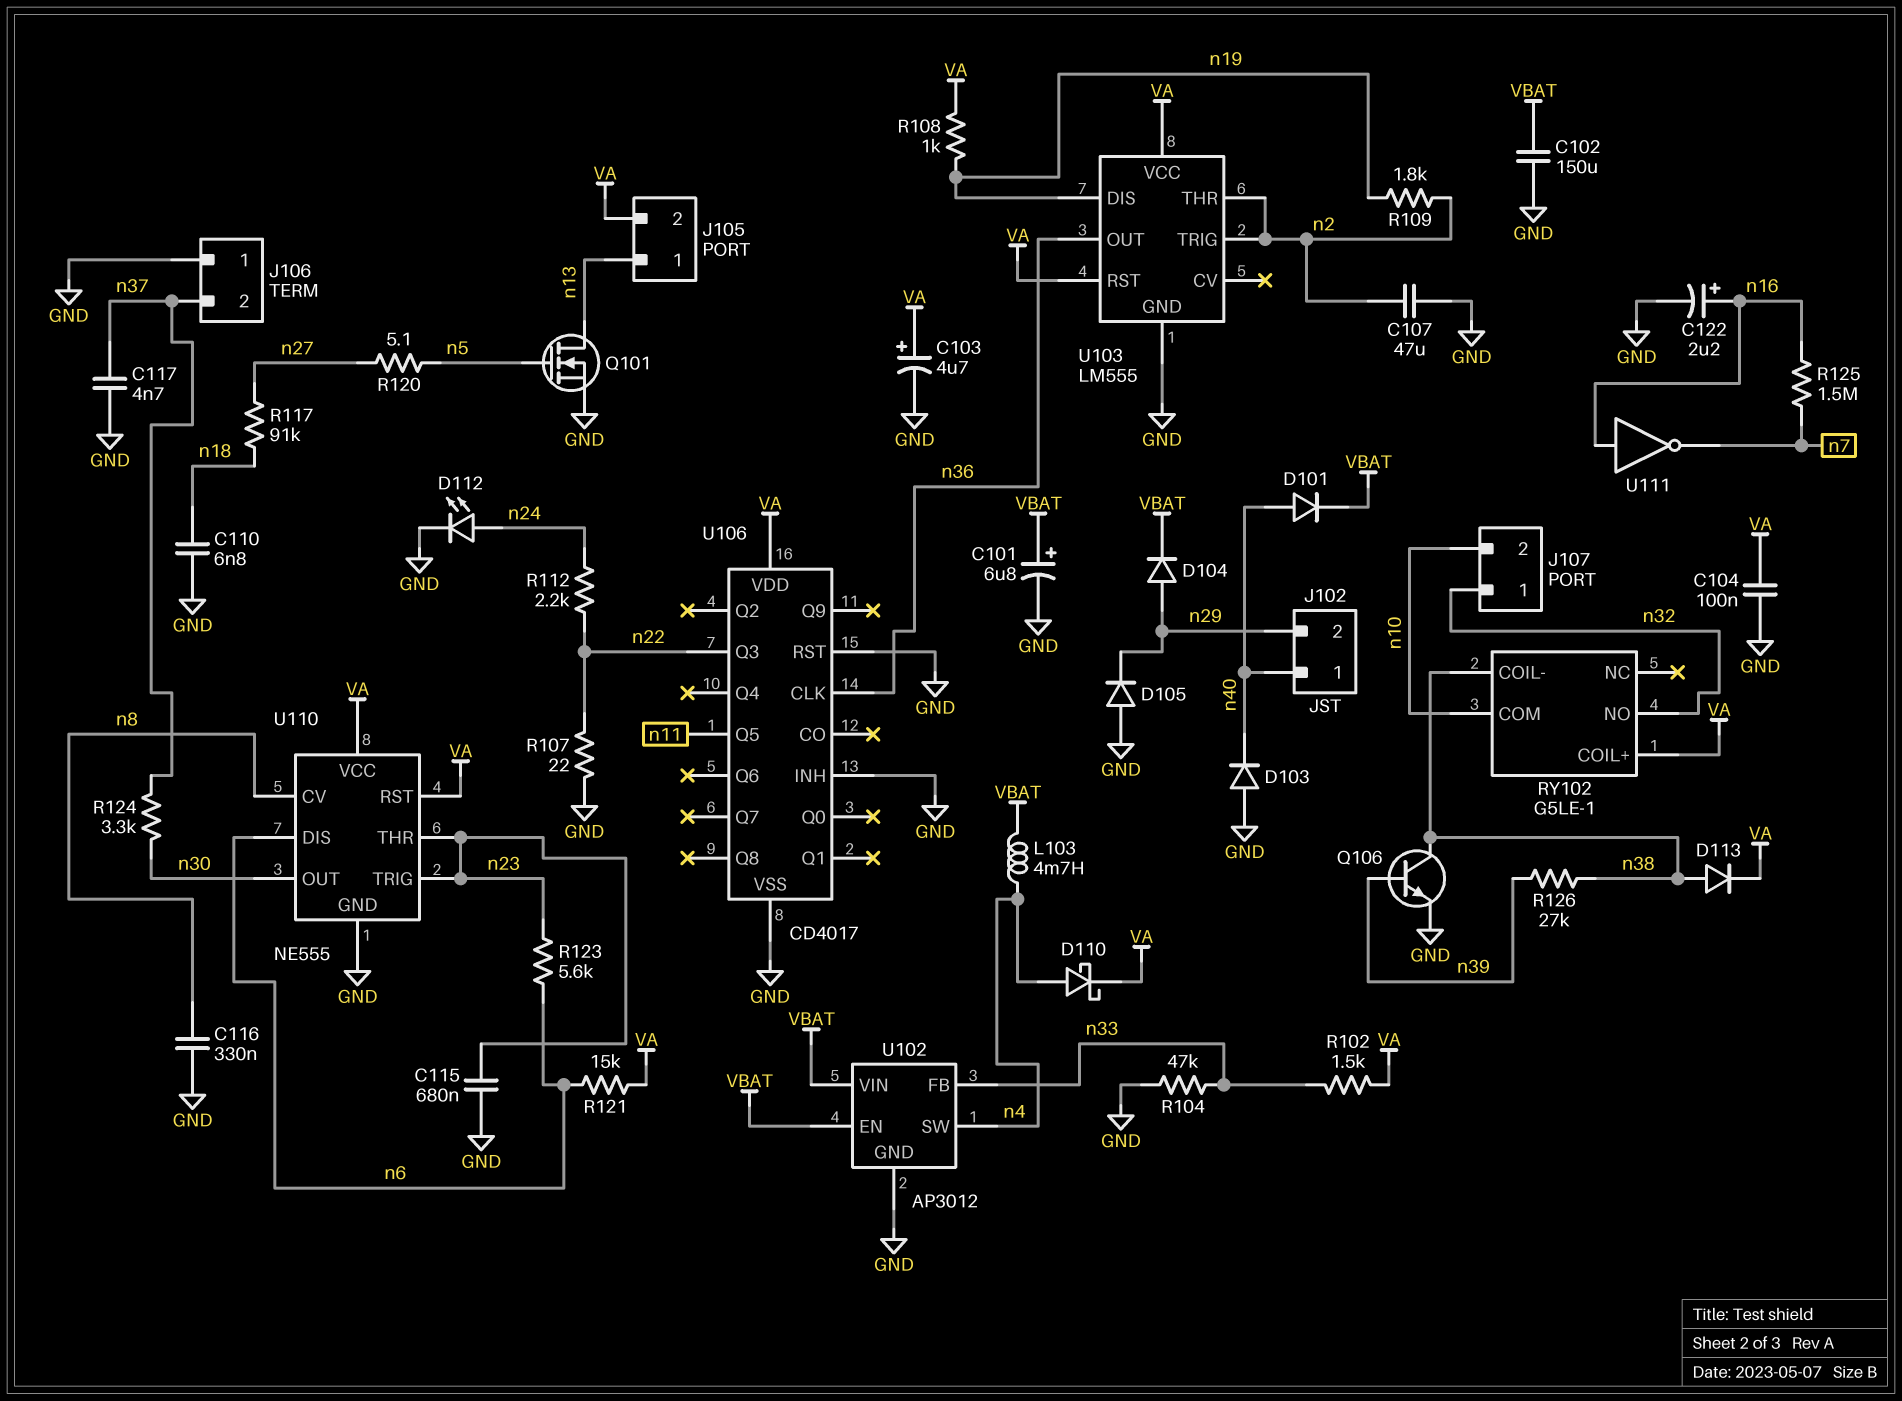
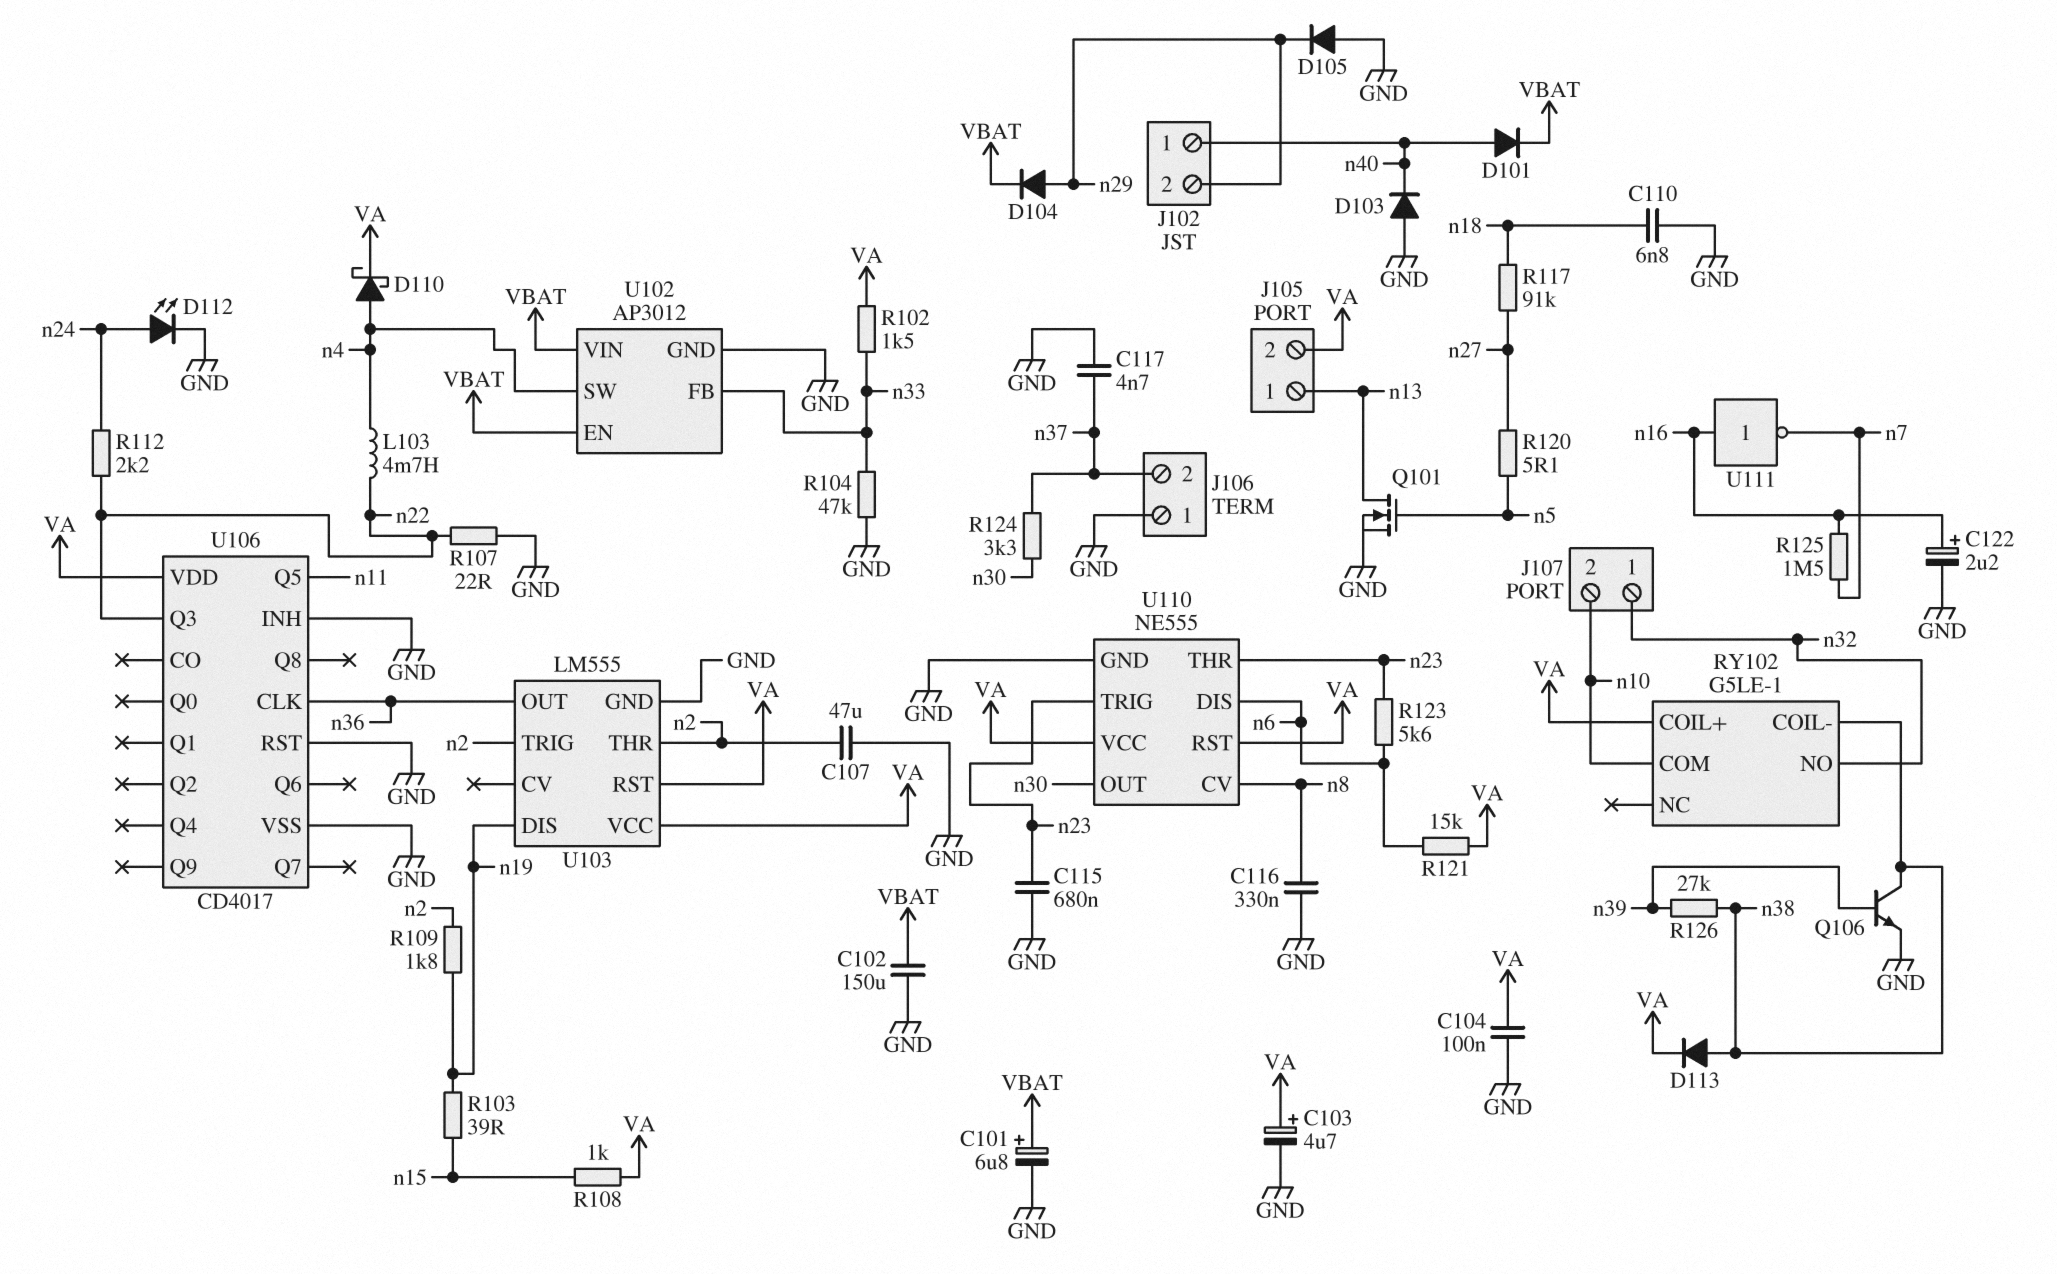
L103: 4.7mH (VBAT, n4) -> 4.7mH (n4, n22)
R103: none -> 39 (n15, n19)
R108: 1k (VA, n19) -> 1k (VA, n15)

